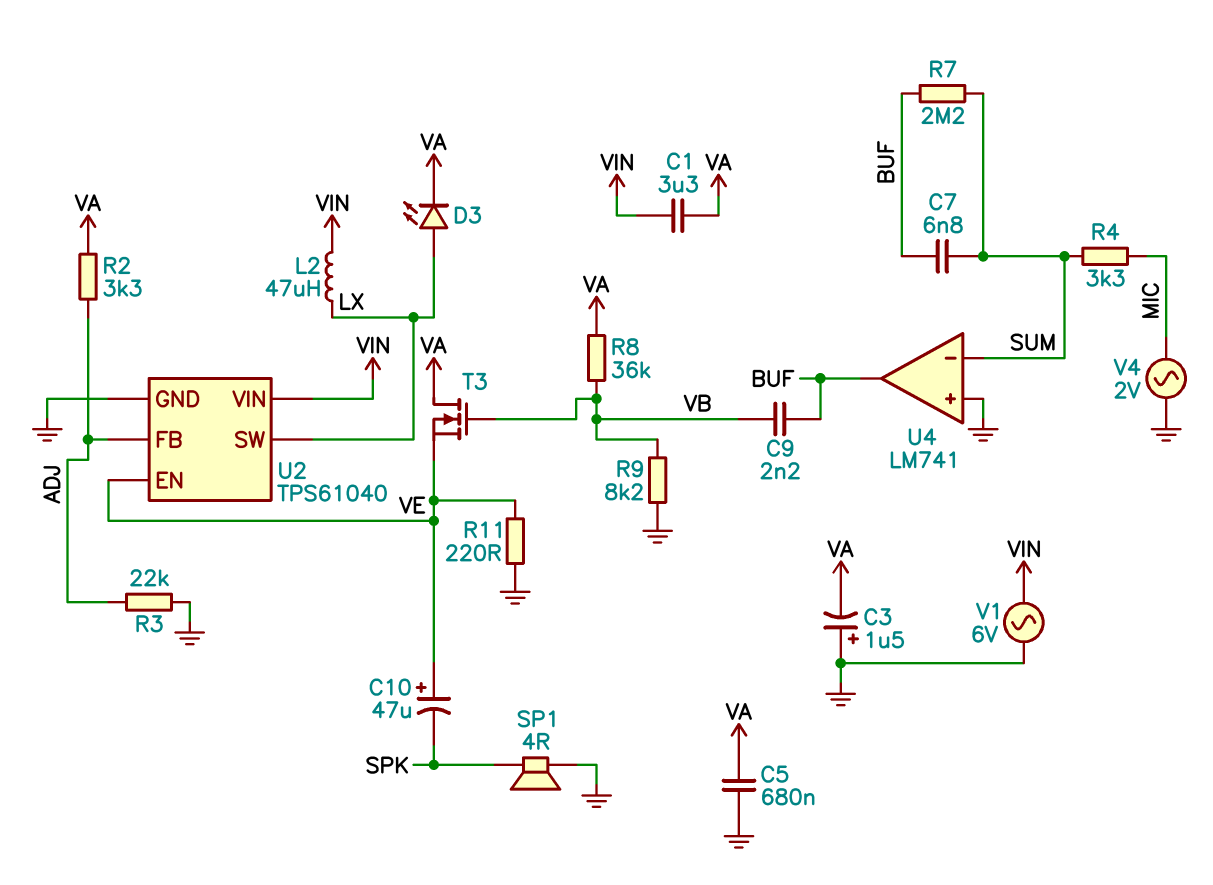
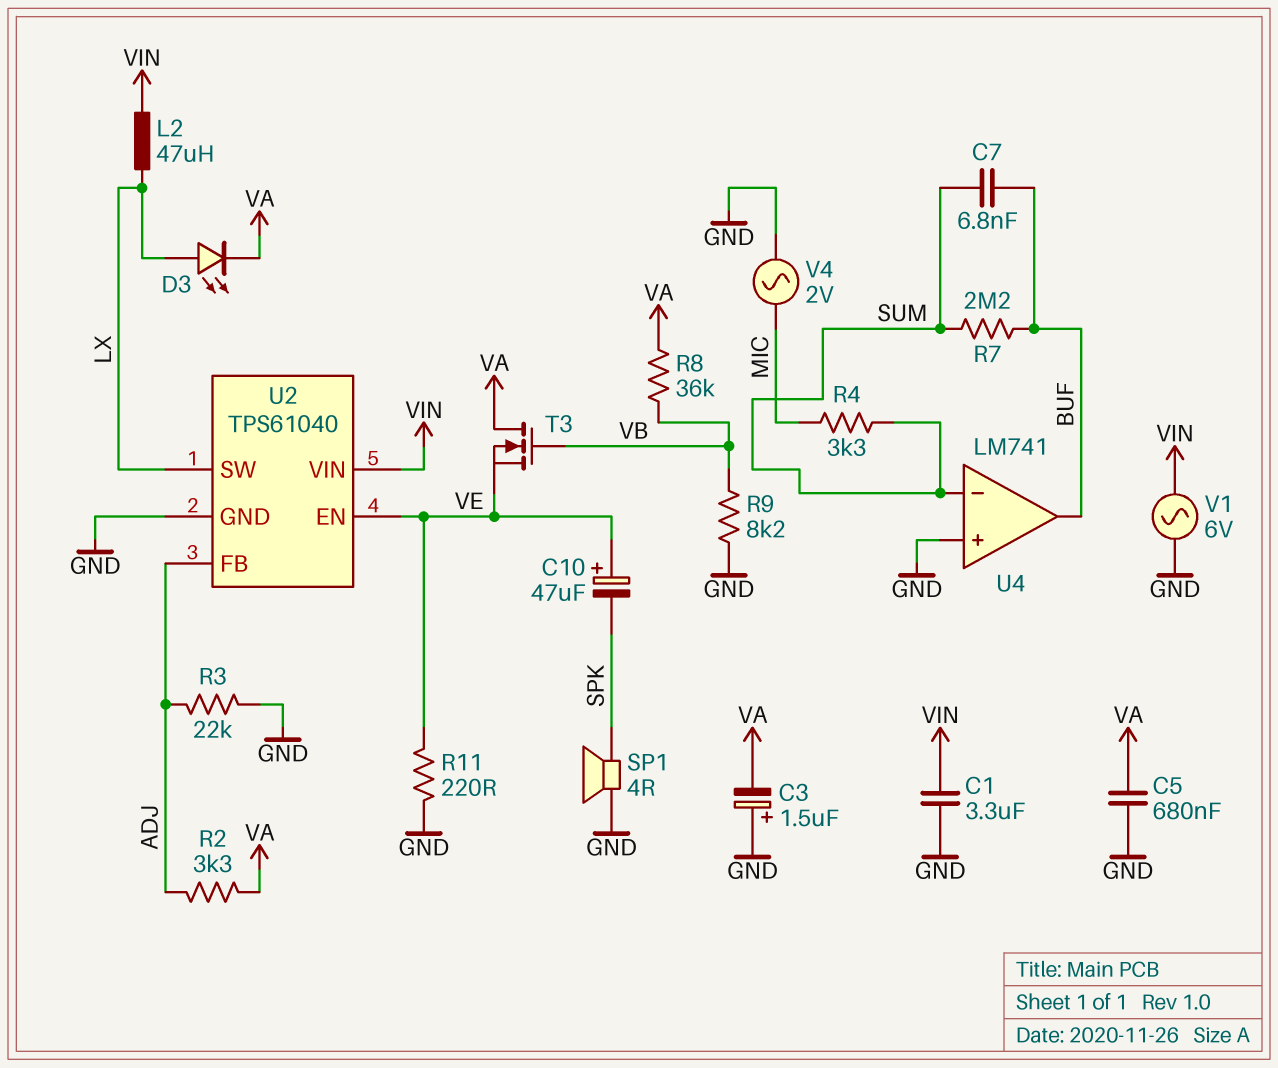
C1: 3.3uF (VA, VIN) -> 3.3uF (GND, VIN)
C9: 2.2nF (BUF, VB) -> none

